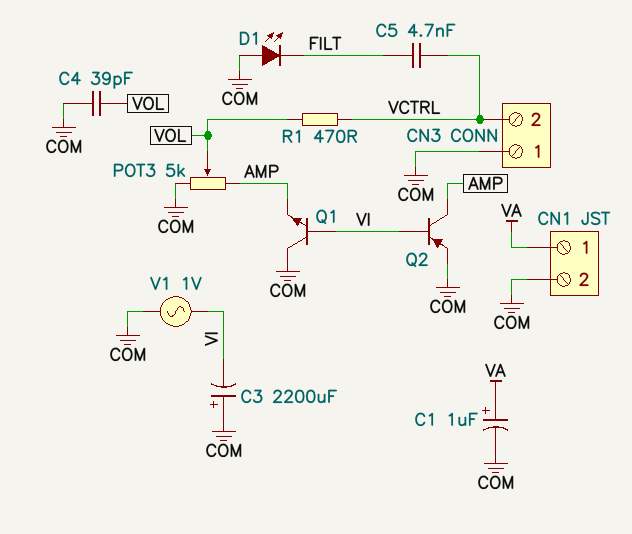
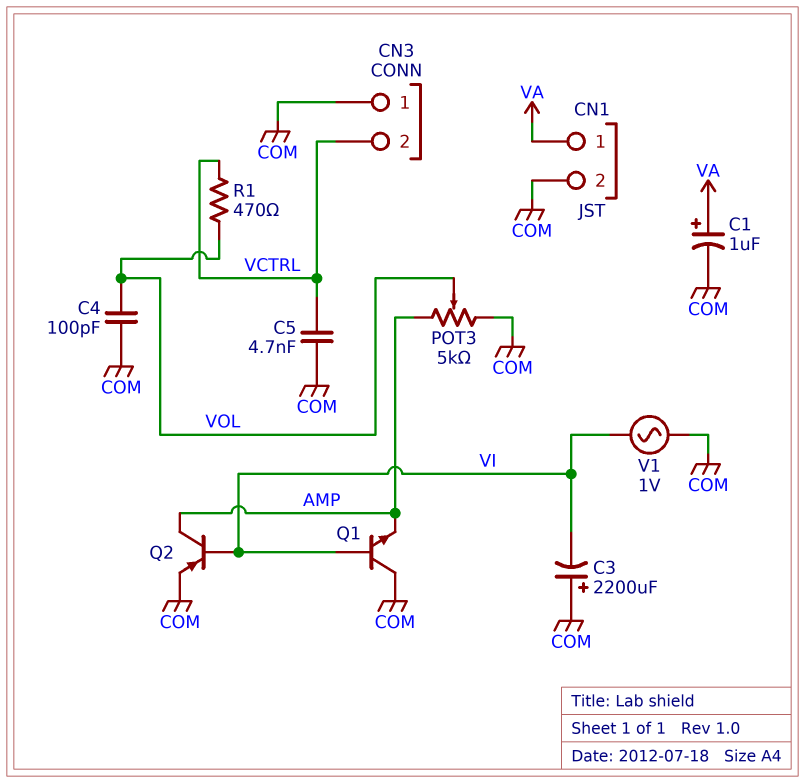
C4: 39pF (COM, VOL) -> 100pF (COM, VOL)
C5: 4.7nF (FILT, VCTRL) -> 4.7nF (COM, VCTRL)
D1: LED (A COM, K FILT) -> none

